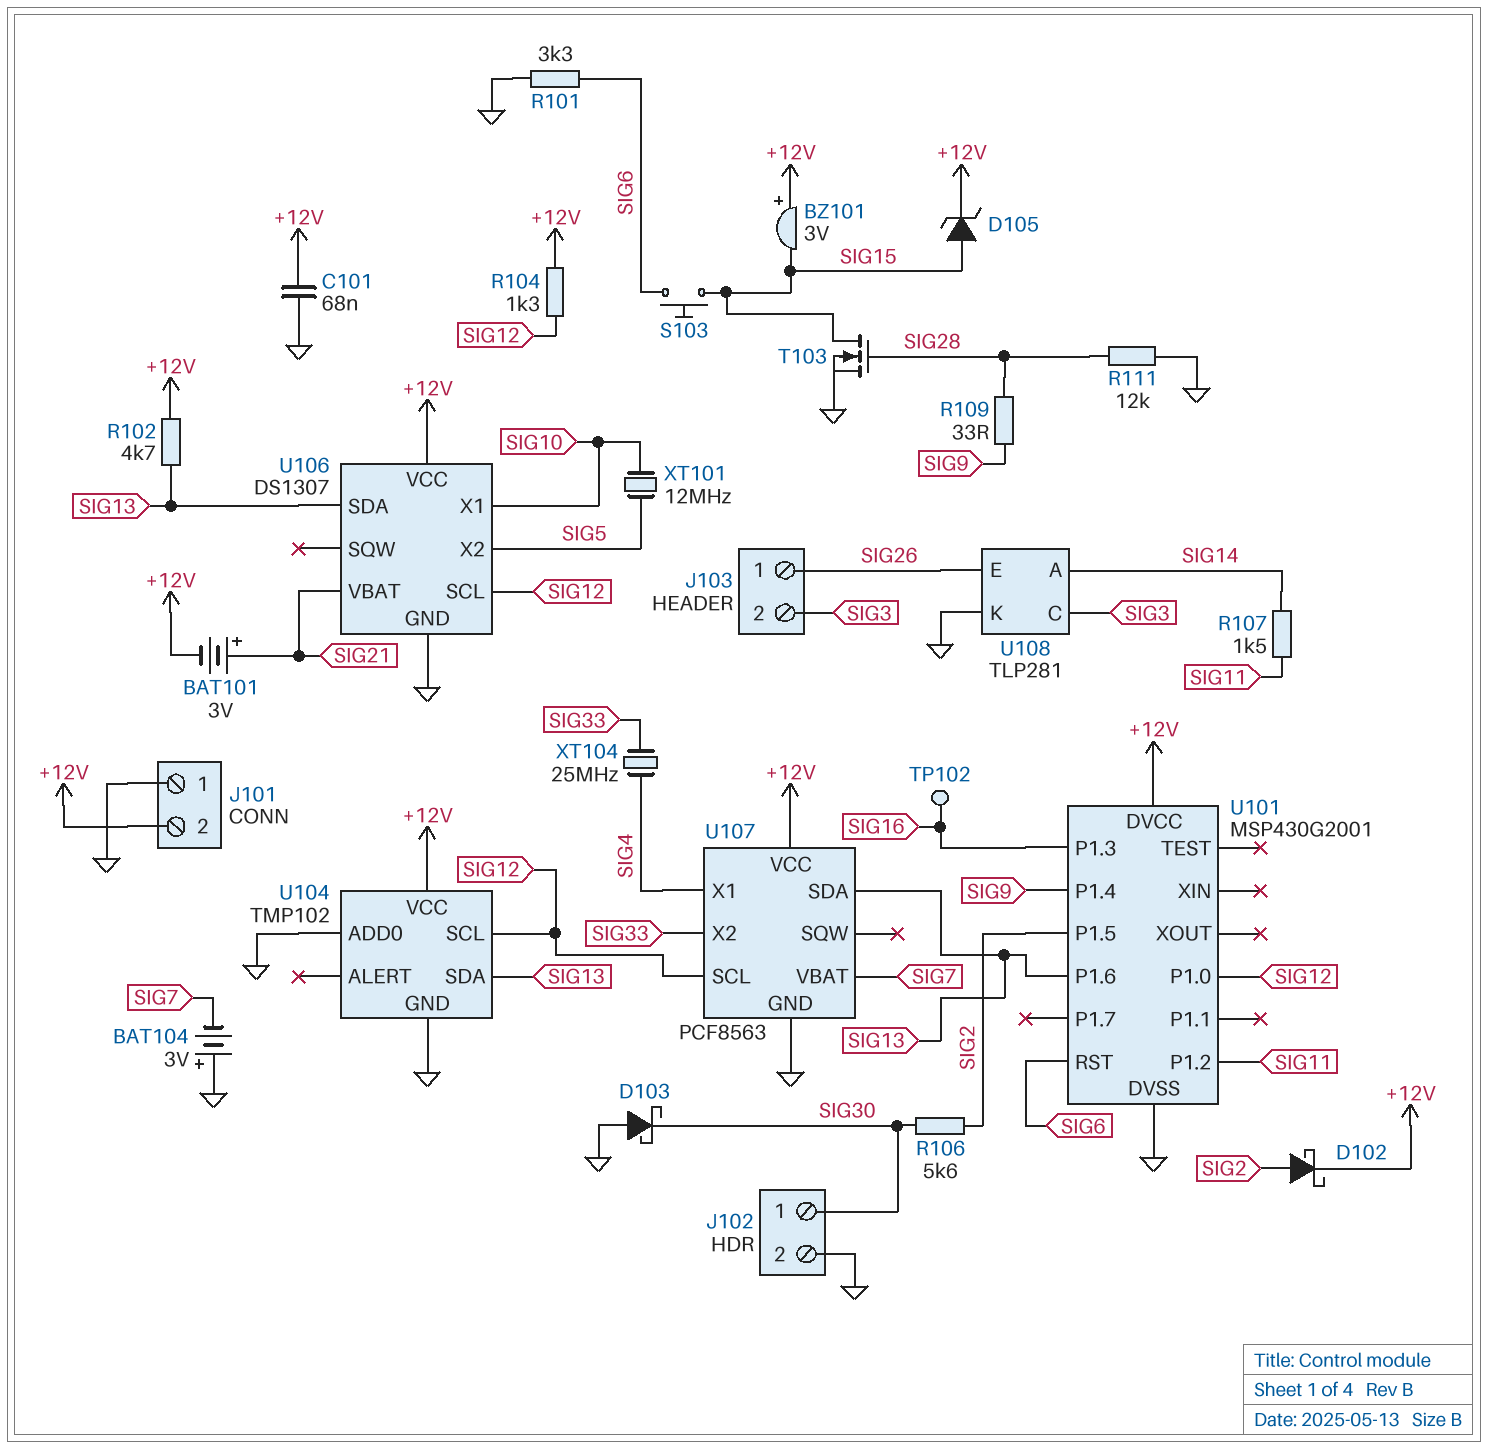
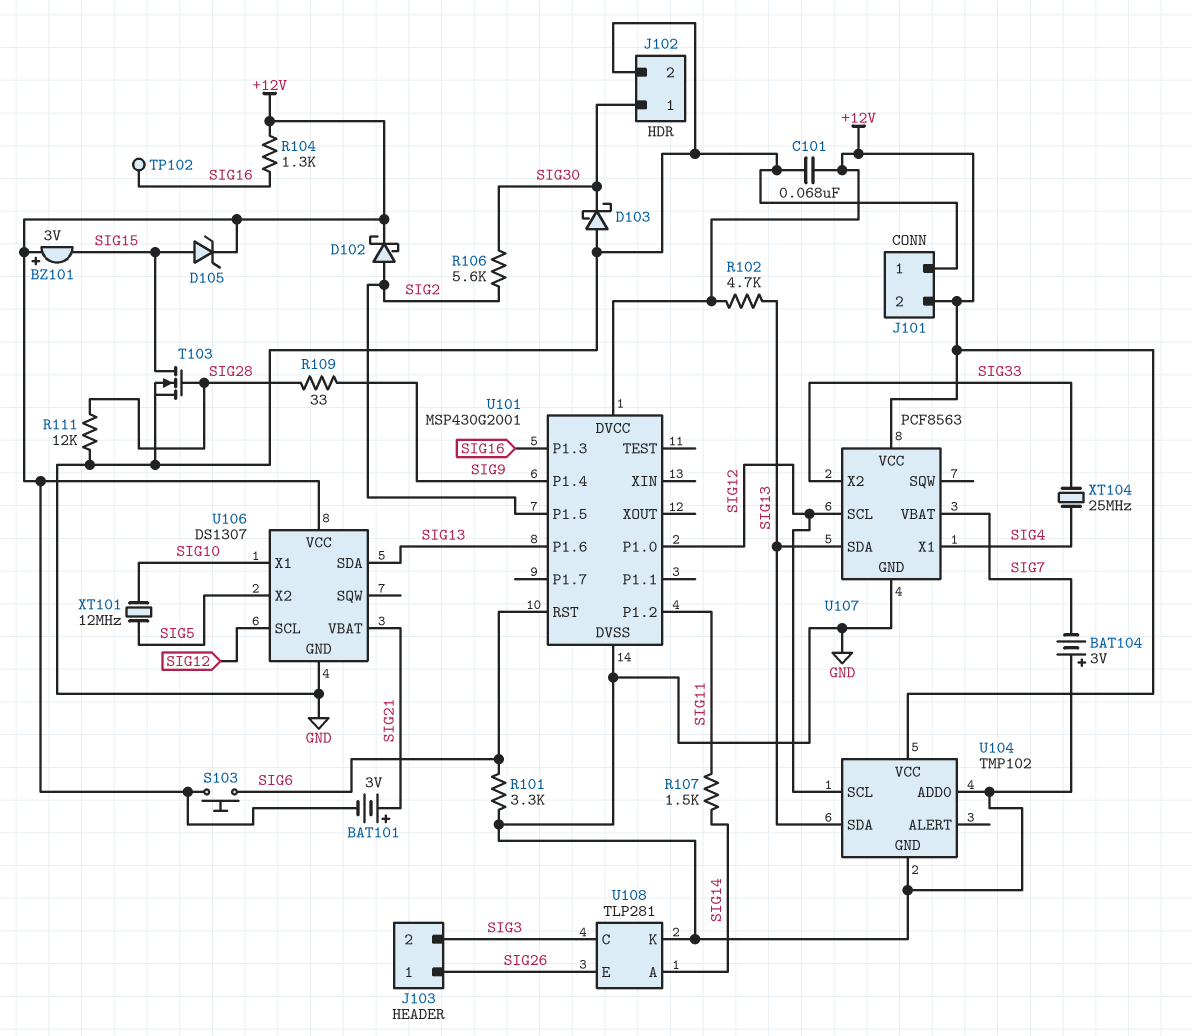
R104: 1.3k (+12V, SIG12) -> 1.3k (+12V, SIG16)
S103: button (SIG6, SIG15) -> button (+12V, SIG6)

